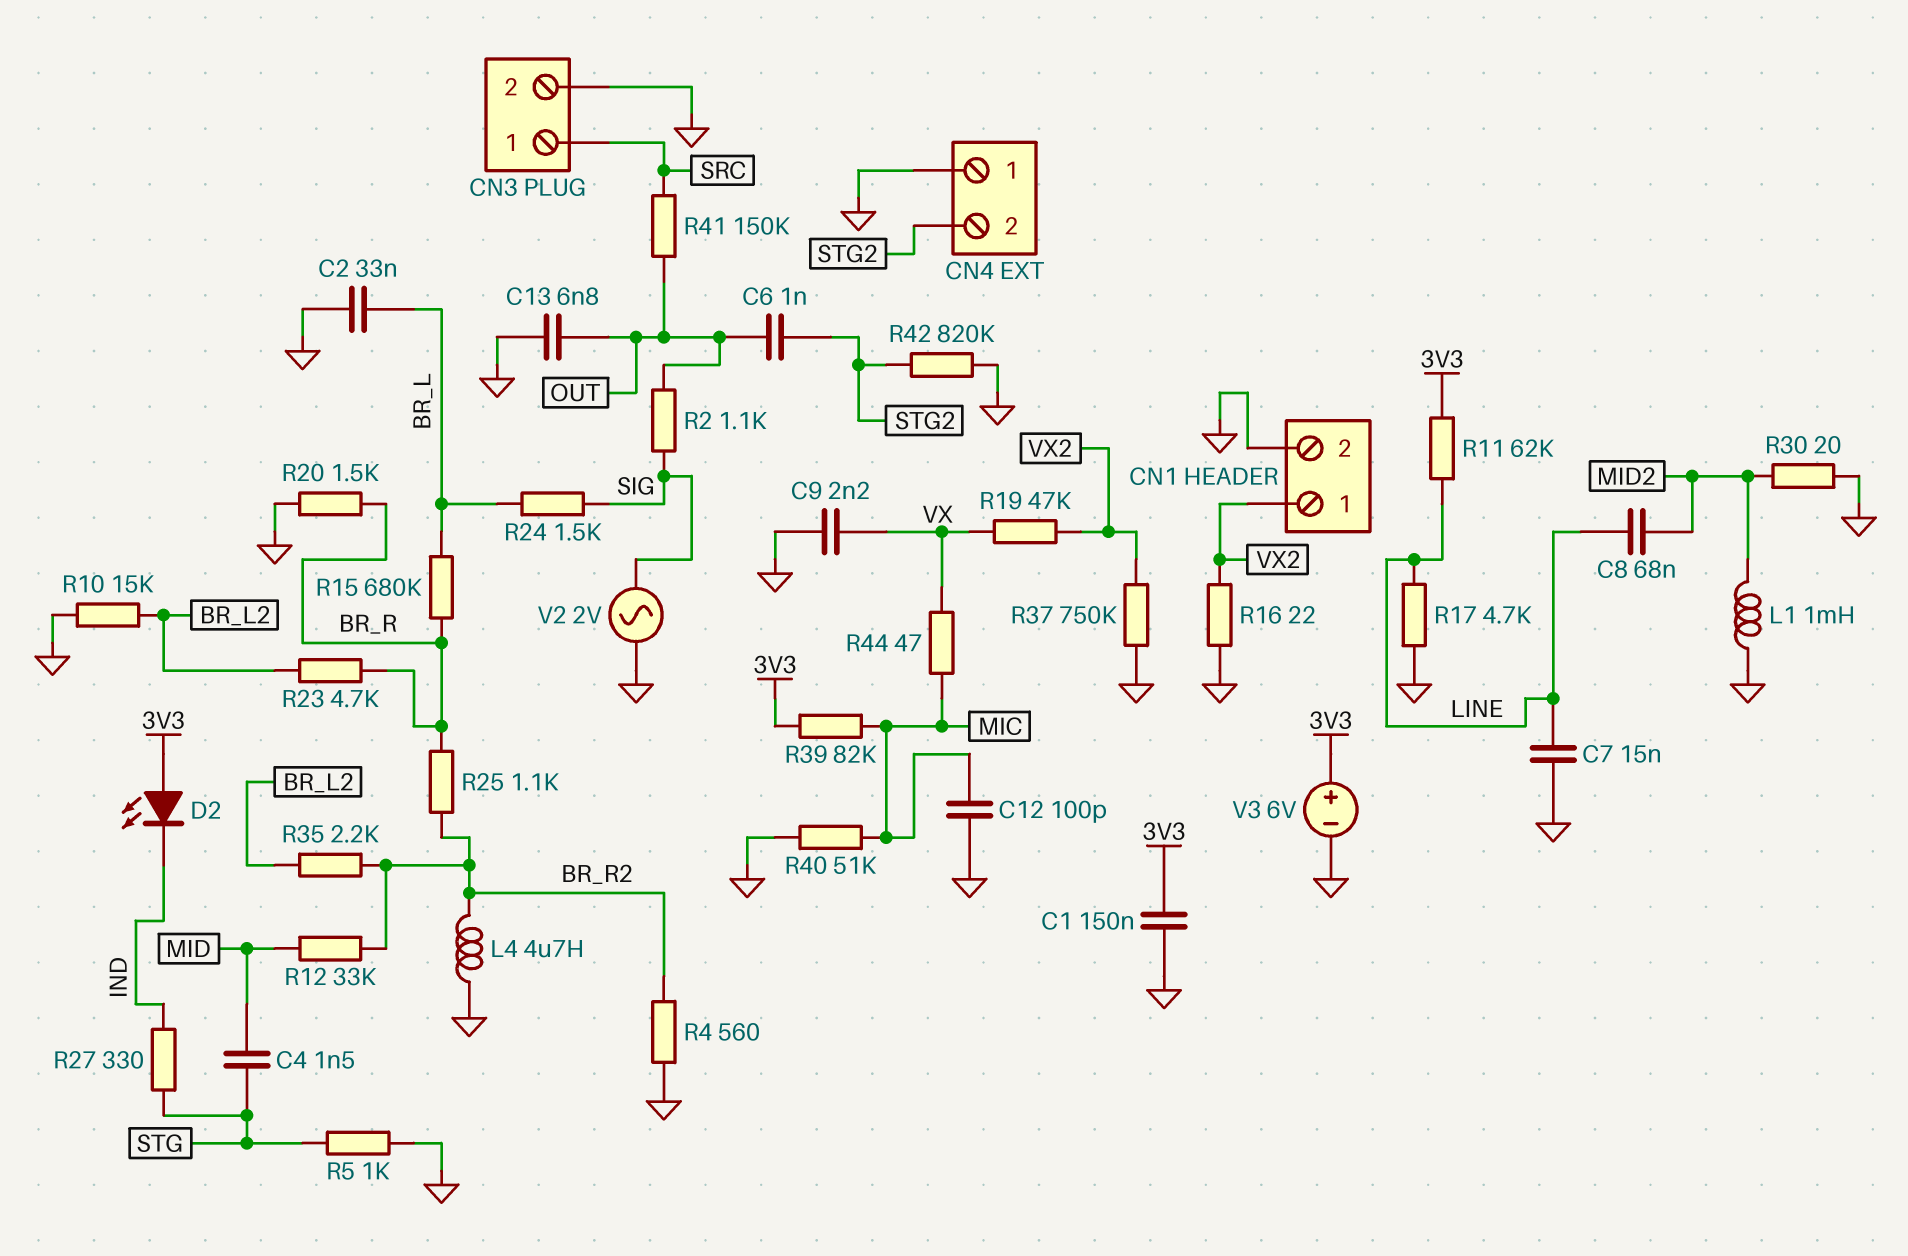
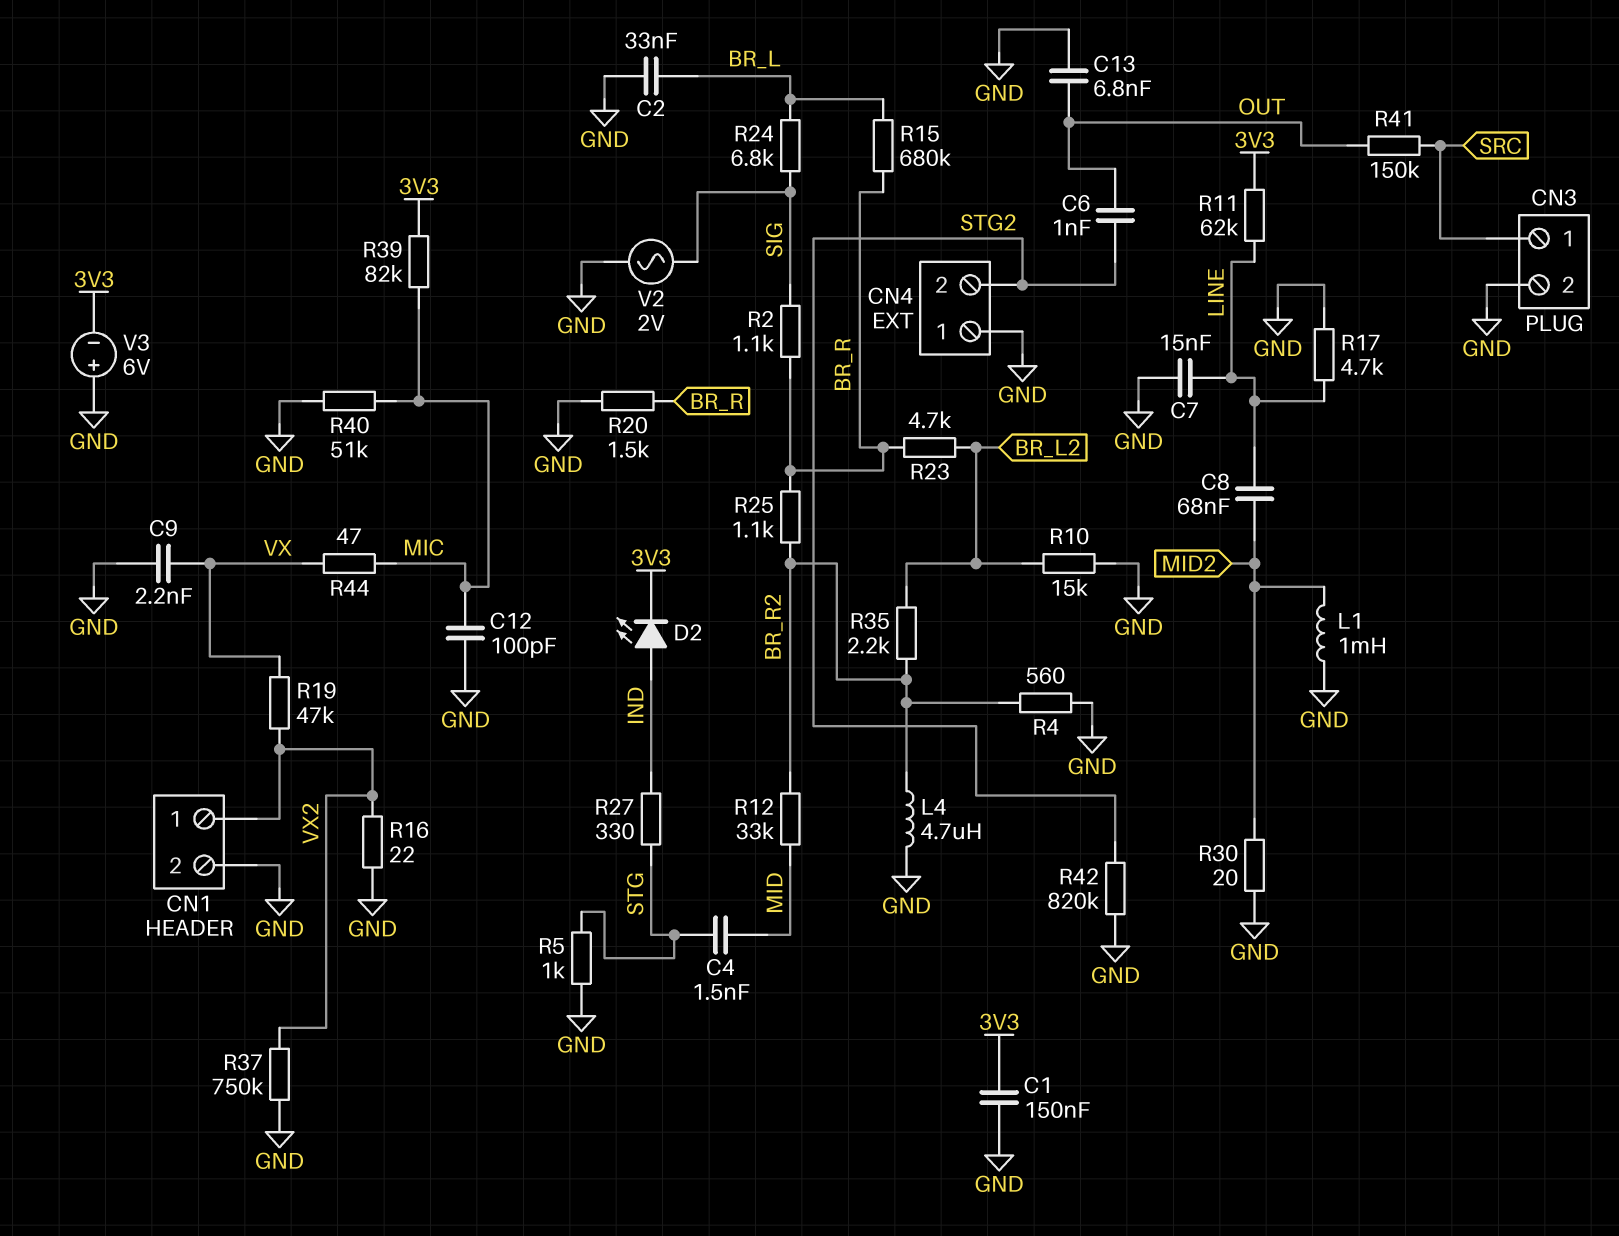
D2: LED (A 3V3, K IND) -> LED (A IND, K 3V3)
R2: 1.1k (OUT, SIG) -> 1.1k (BR_R, SIG)
R24: 1.5k (BR_L, SIG) -> 6.8k (BR_L, SIG)
V3: 6V (plus 3V3, minus GND) -> 6V (plus GND, minus 3V3)

